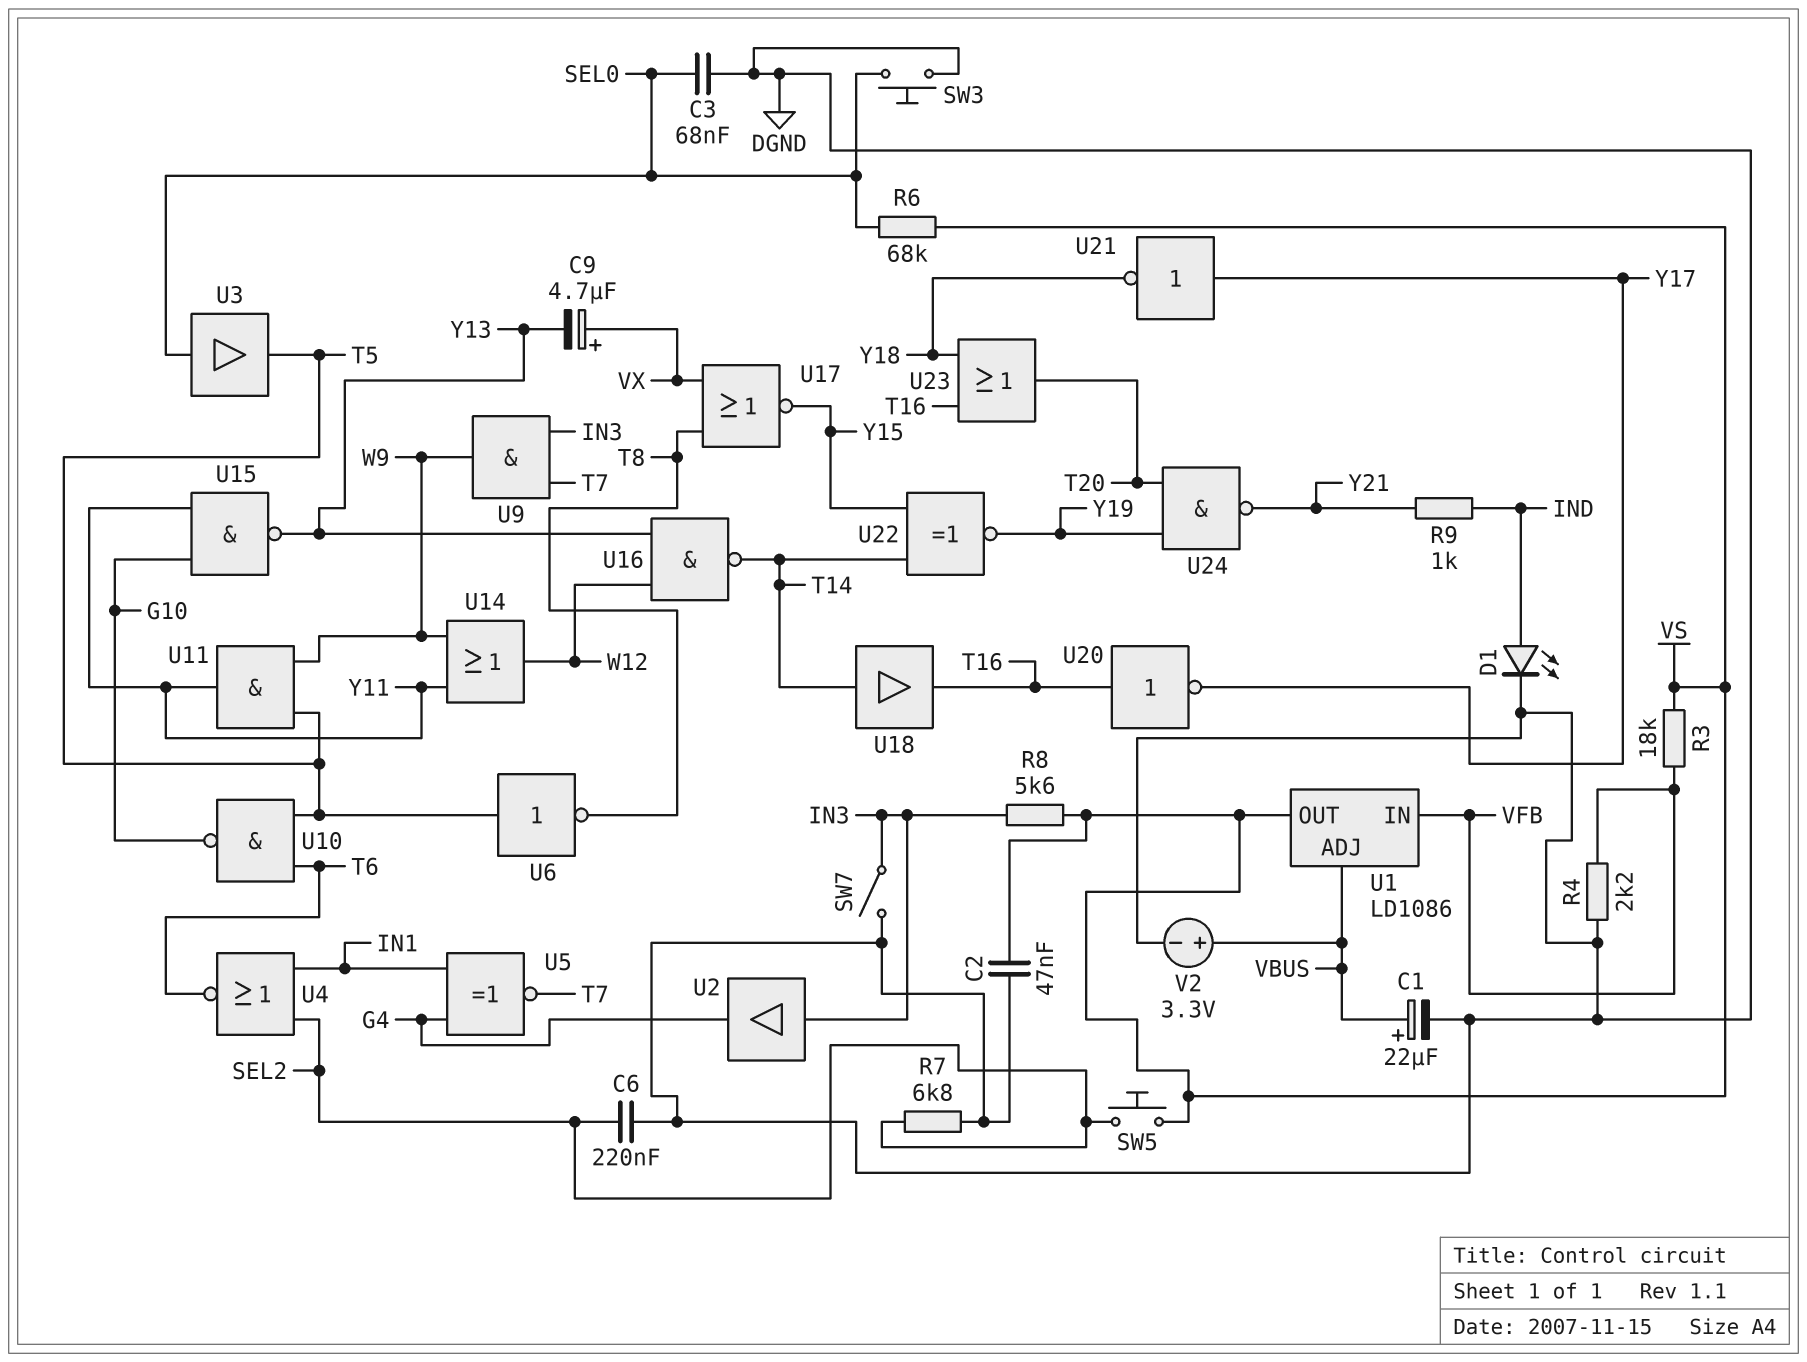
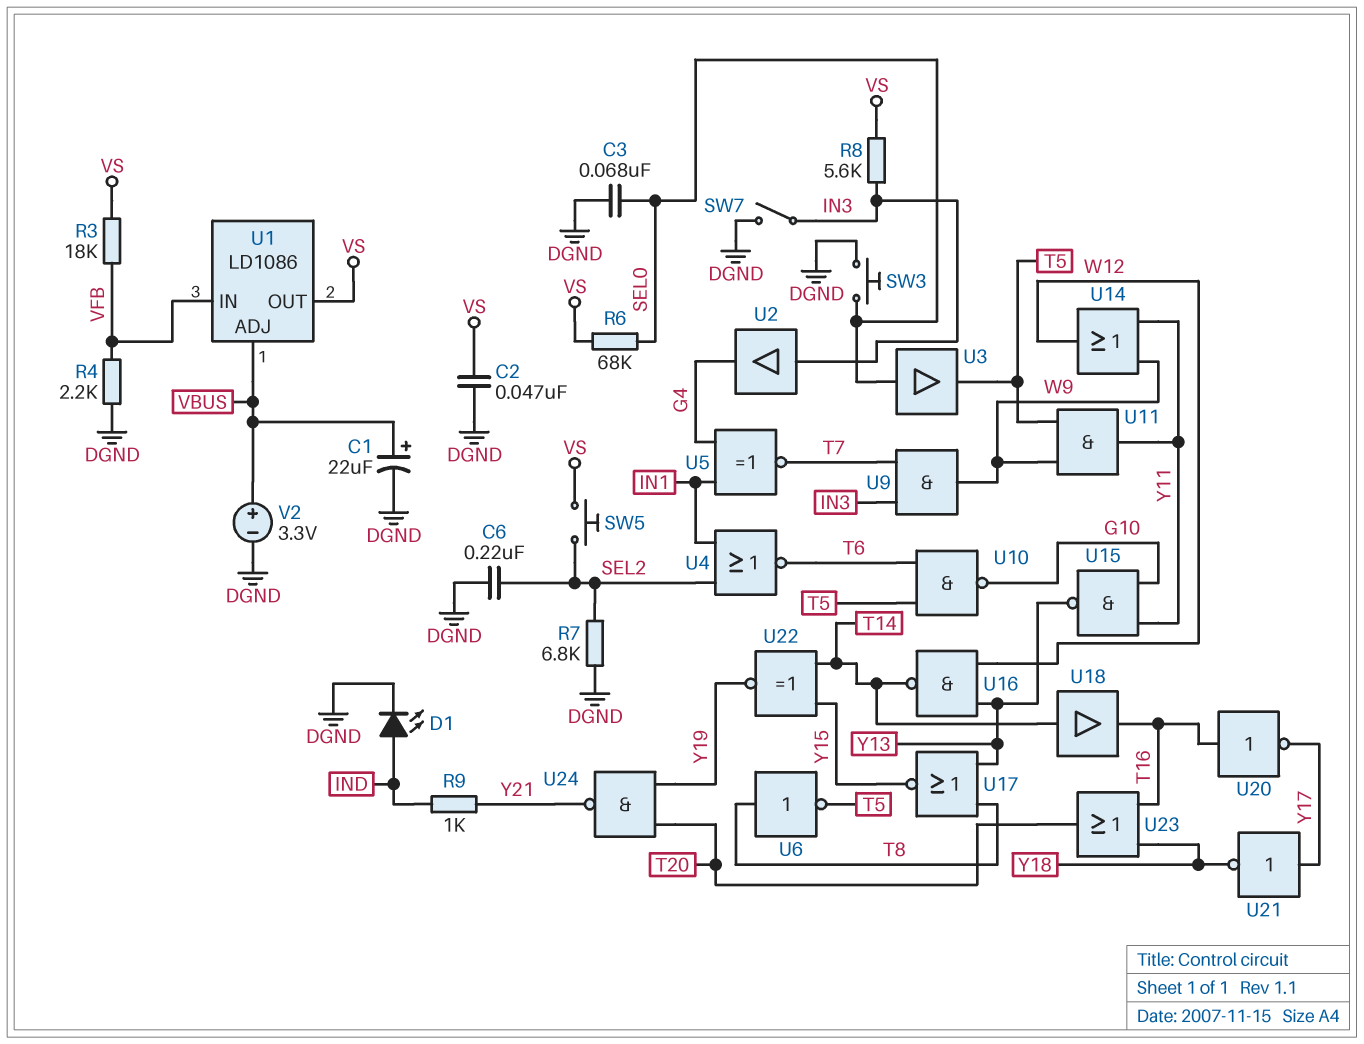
C9: 4.7uF (plus VX, minus Y13) -> none
U6: NOT (in T5, out T8) -> NOT (in T8, out T5)
U17: NOR (in T8, in VX, out Y15) -> NOR (in T8, in Y13, out Y15)

